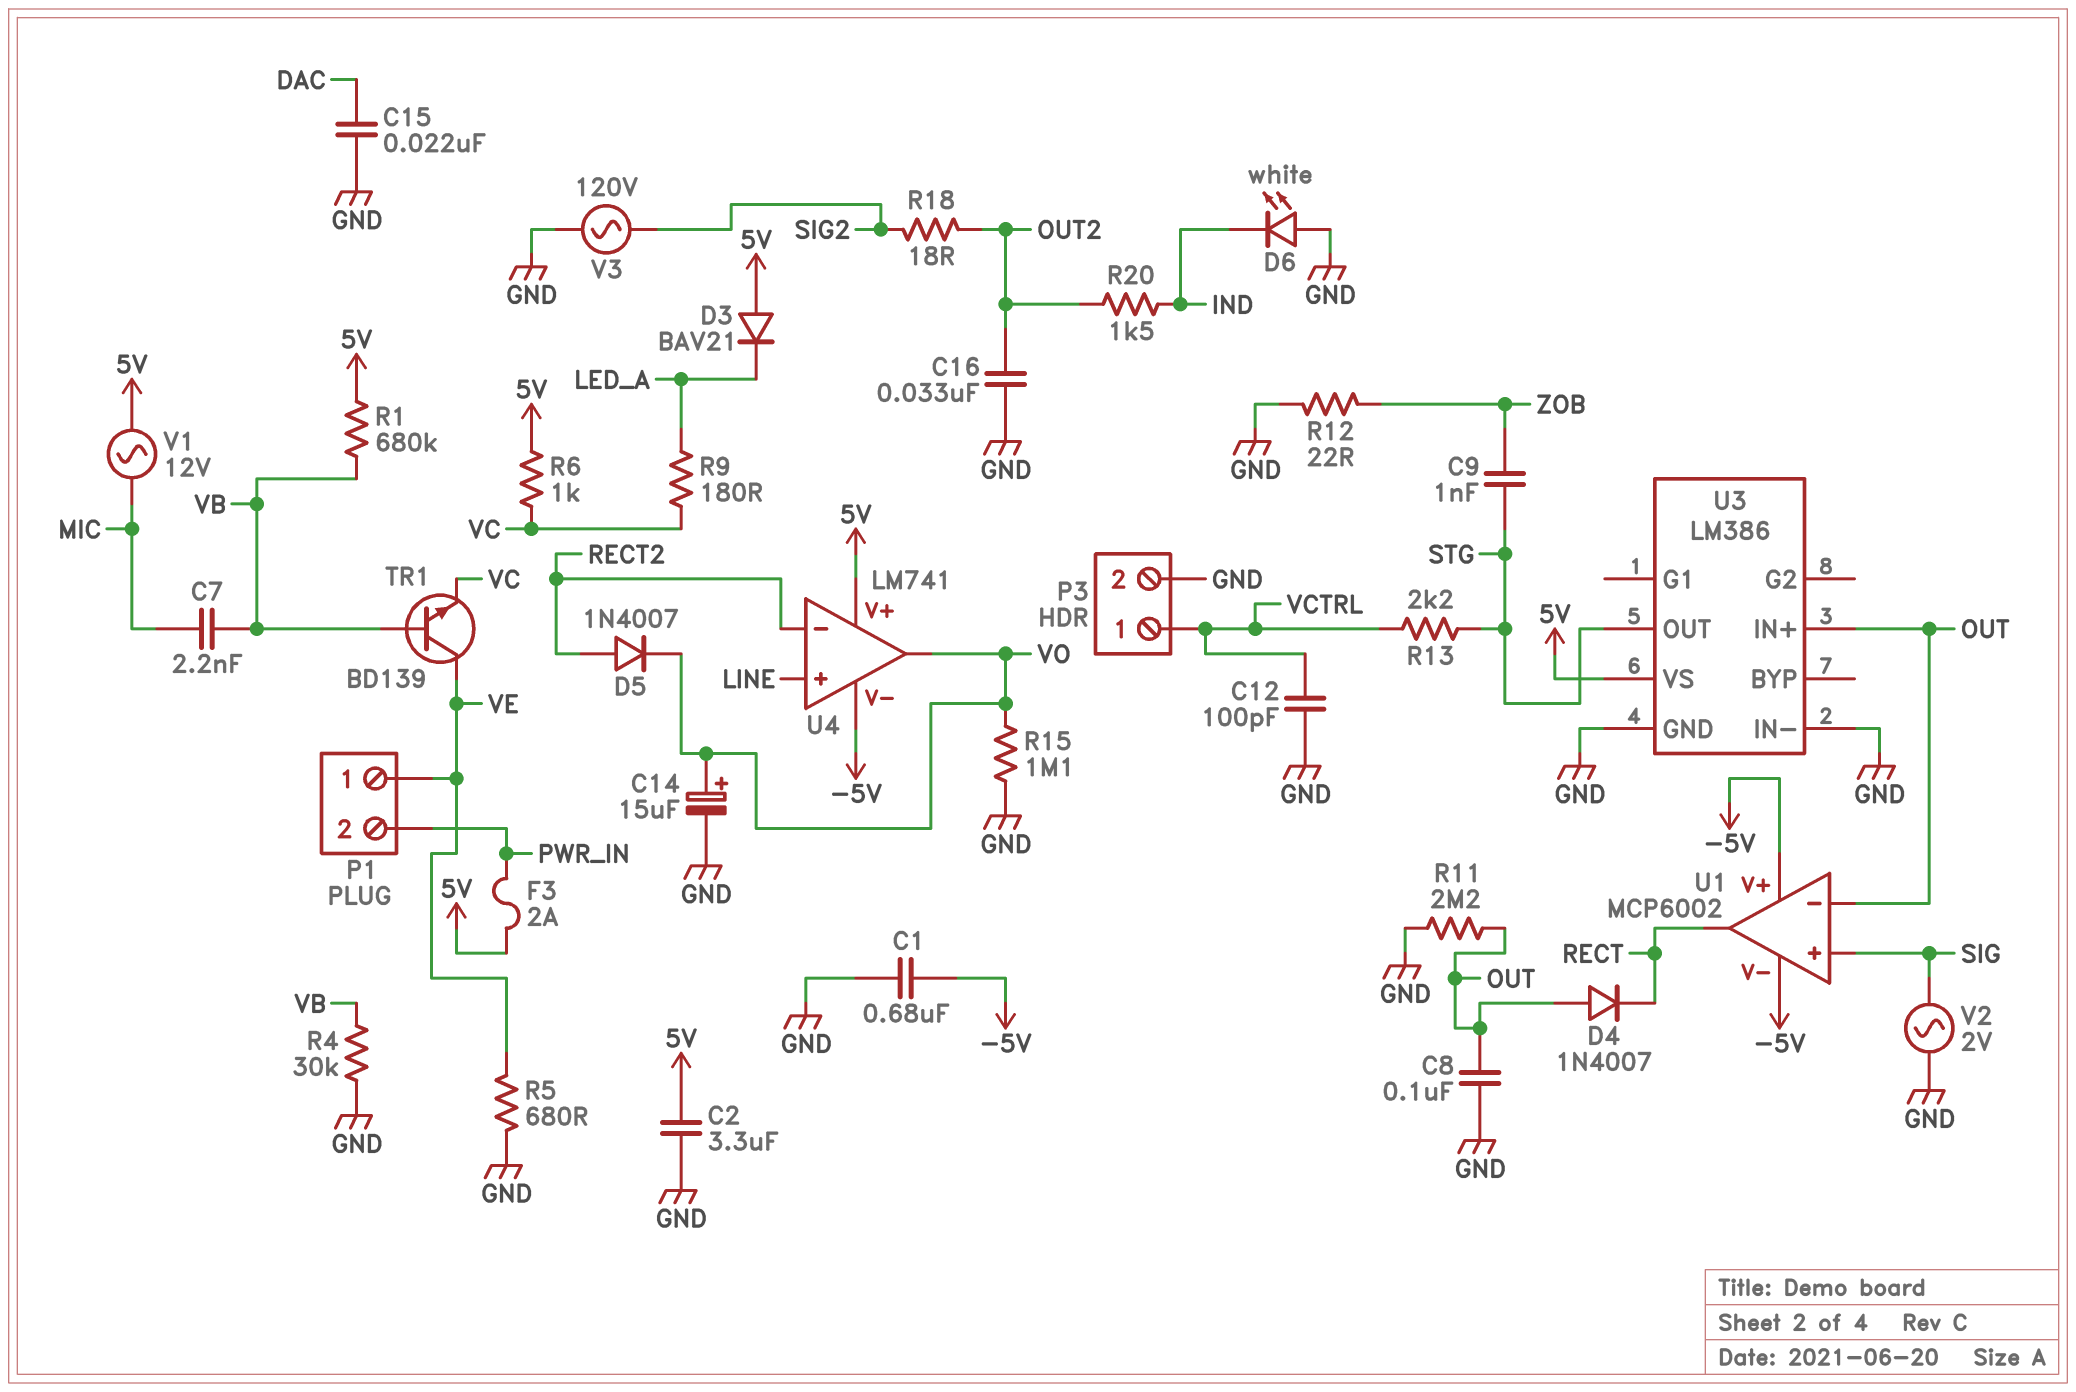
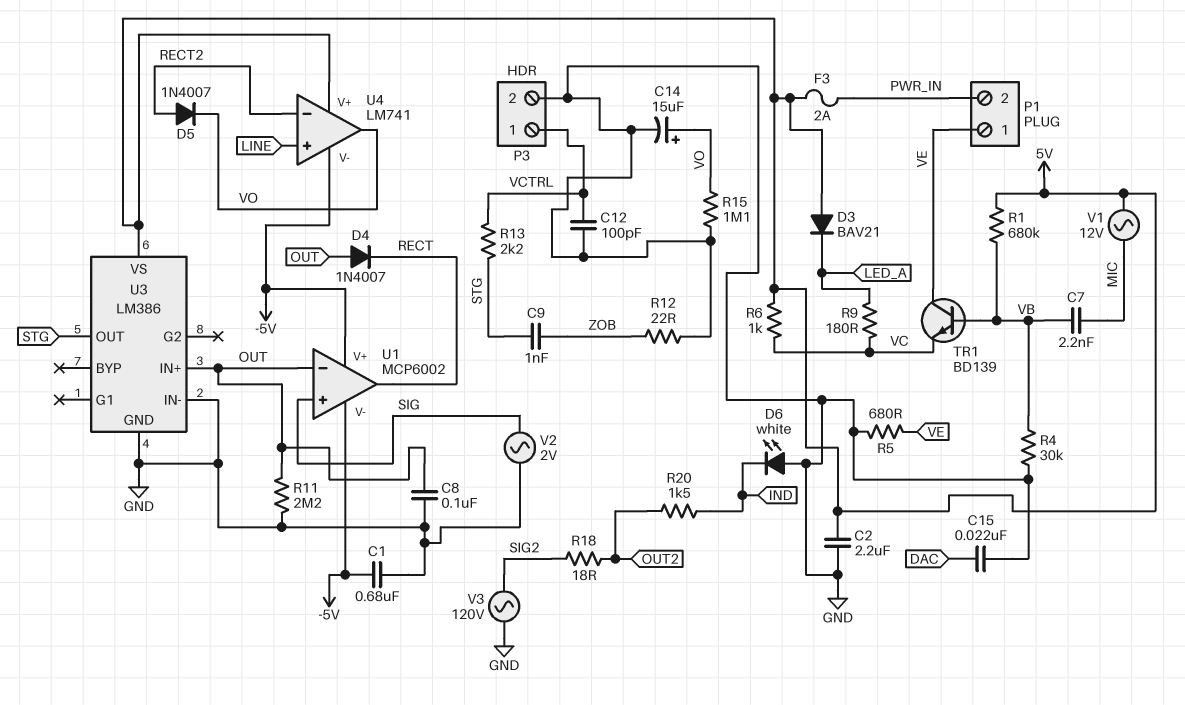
C2: 3.3uF (5V, GND) -> 2.2uF (5V, GND)
C16: 33nF (GND, OUT2) -> none

